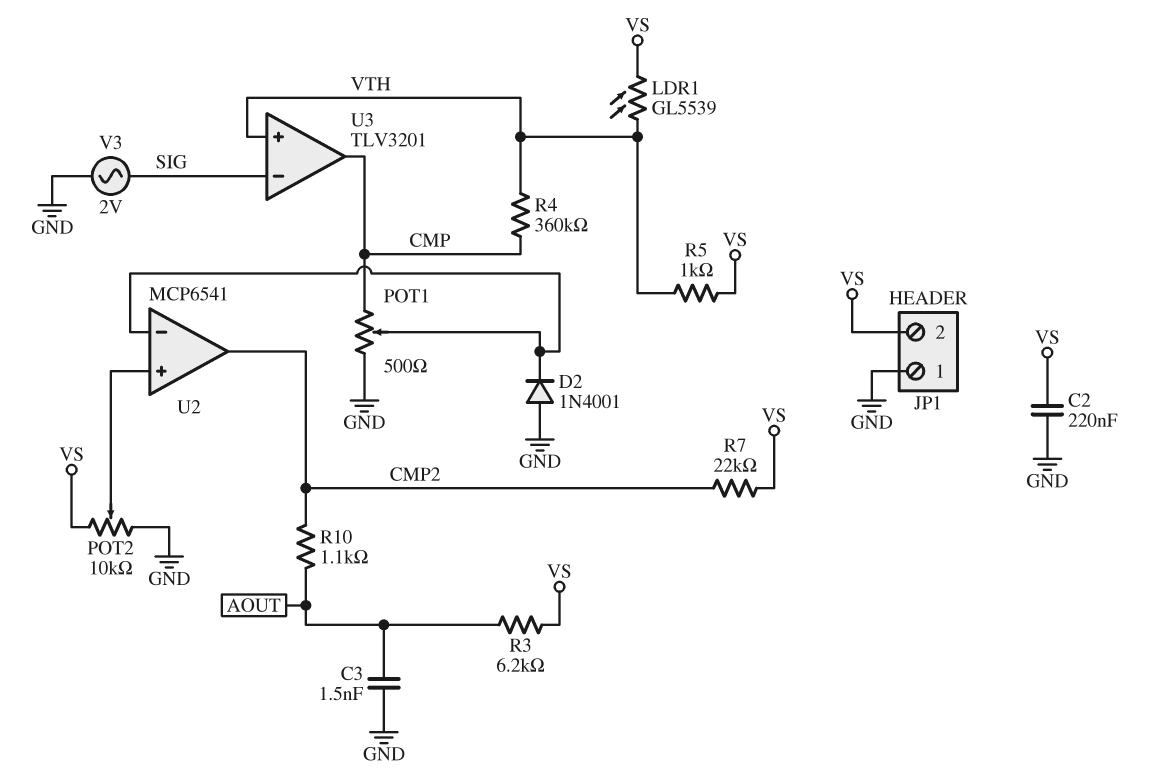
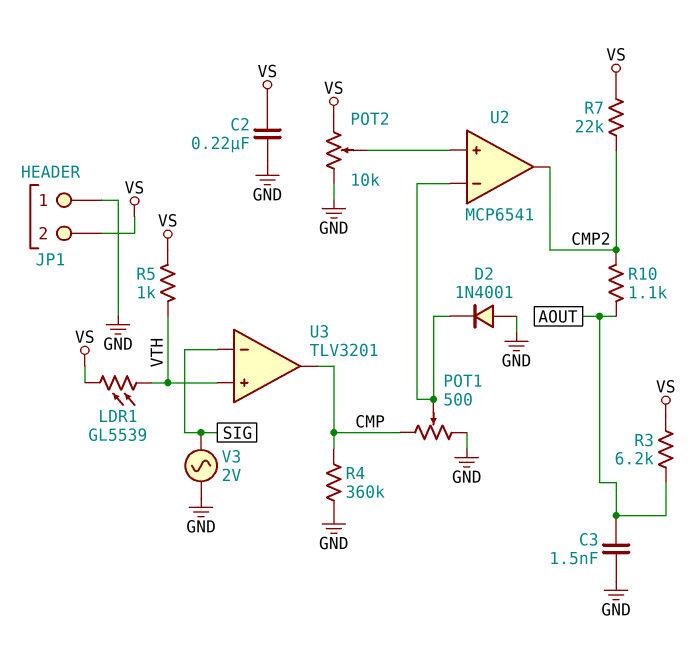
R4: 360k (CMP, VTH) -> 360k (CMP, GND)

